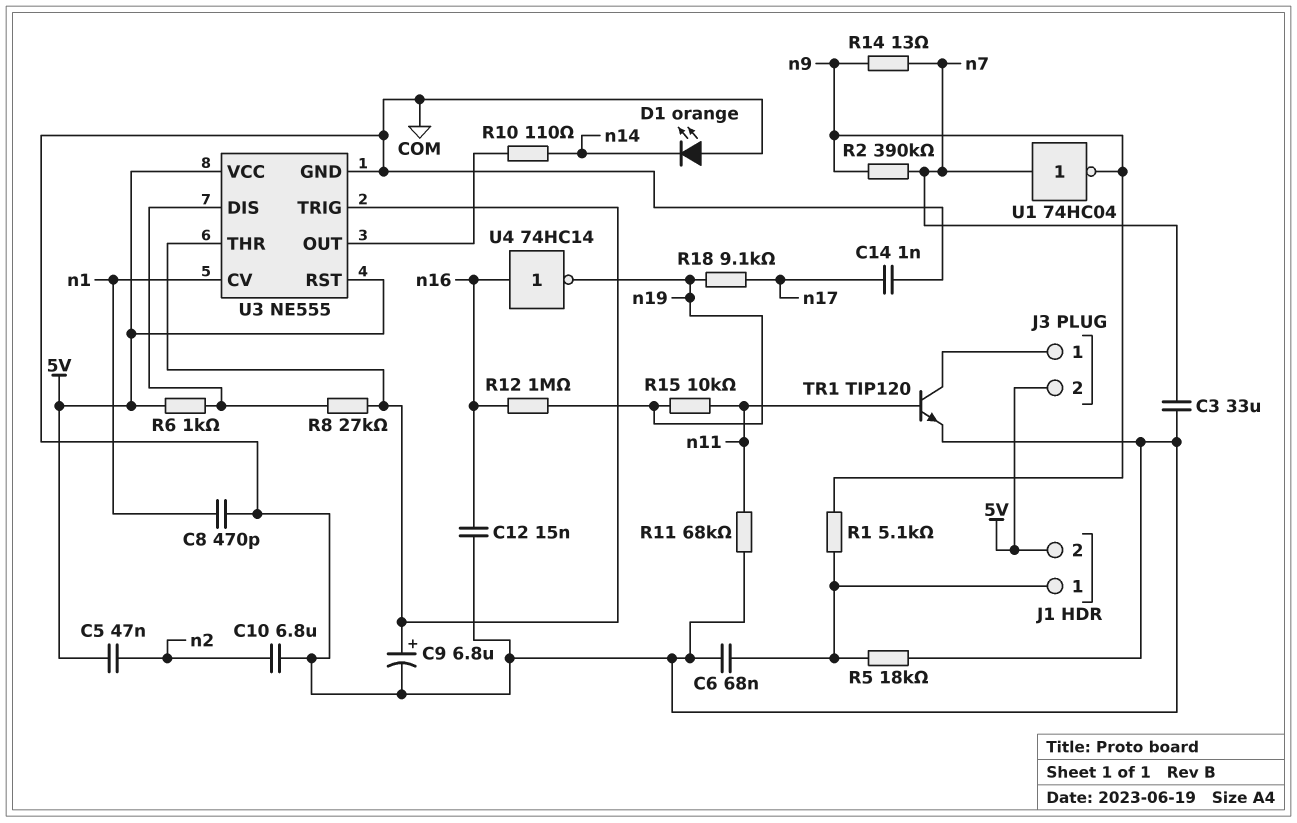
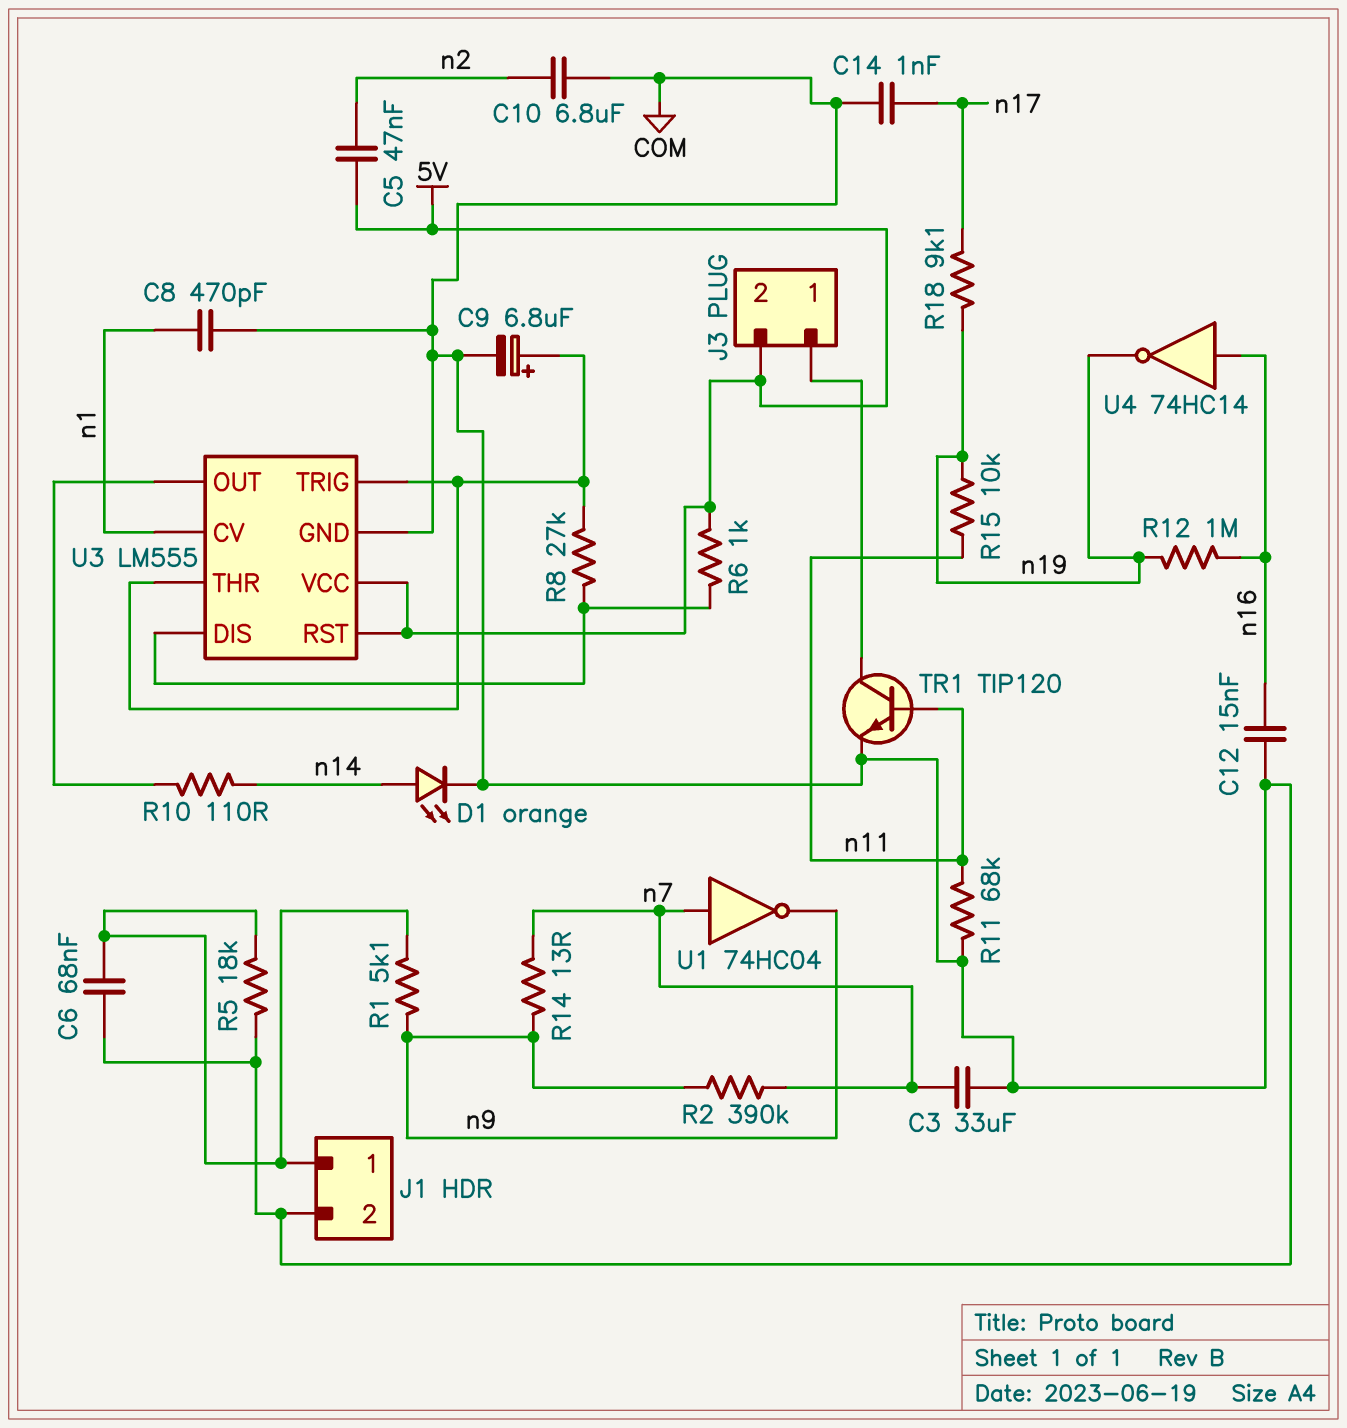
D1: LED orange (A COM, K n14) -> LED orange (A n14, K COM)
J1 pin 2: 5V -> COM
U3: NE555 -> LM555

